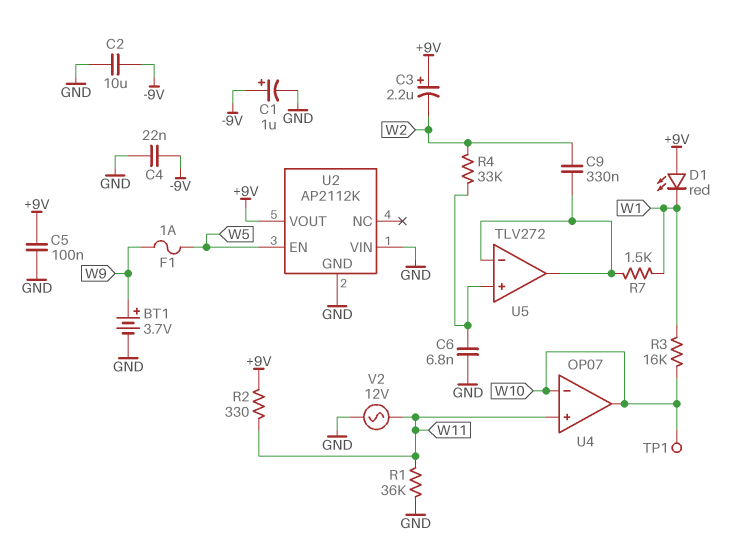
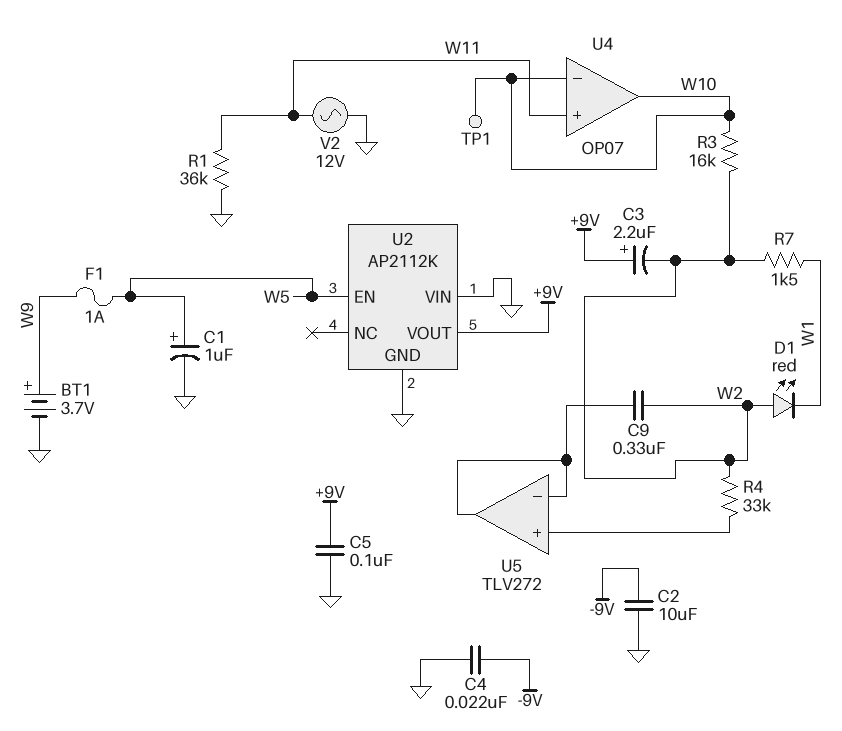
C1: 1uF (plus -9V, minus GND) -> 1uF (plus W5, minus GND)
C6: 6.8nF (GND, U5/in+) -> none
D1: LED red (A +9V, K W1) -> LED red (A W2, K W1)
R2: 330 (+9V, W11) -> none
R3: 16k (W1, W10) -> 16k (W2, W10)
R7: 1.5k (U5/in-, W1) -> 1.5k (W1, W2)

